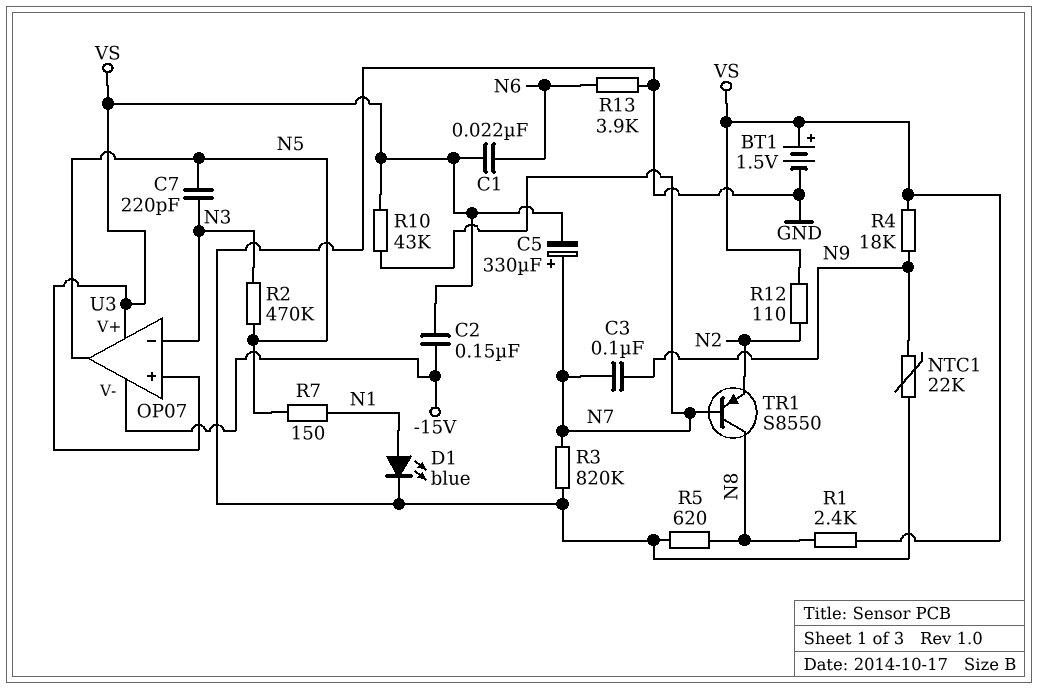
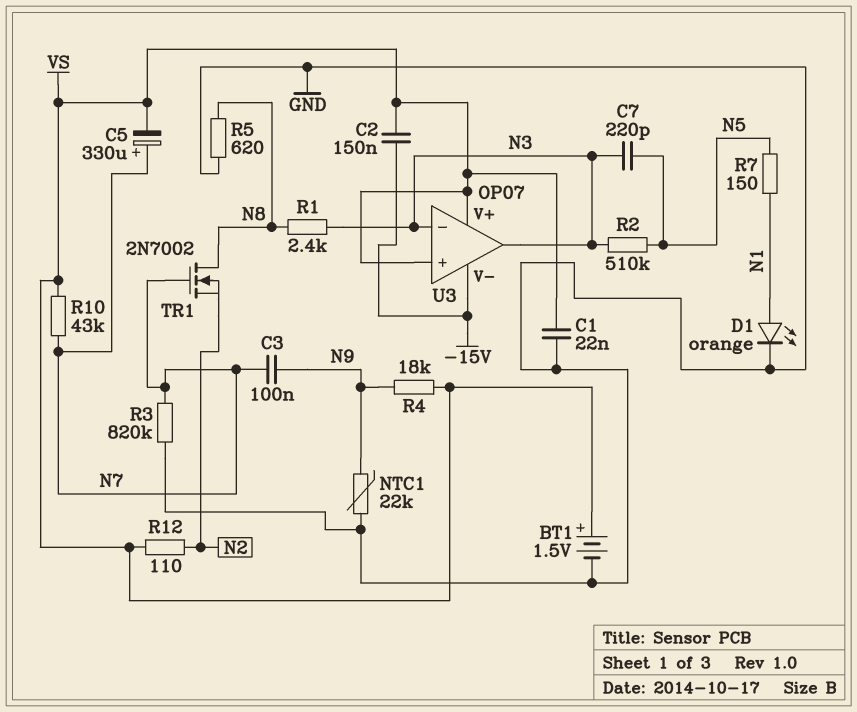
C1: 22nF (N6, VS) -> 22nF (GND, VS)
D1: LED blue (A N1, K GND) -> LED orange (A N1, K GND)
R1: 2.4k (N8, VS) -> 2.4k (N3, N8)
R2: 470k (N3, N5) -> 510k (N3, N5)
R13: 3.9k (GND, N6) -> none
TR1: PNP S8550 (B N7, C N8, E N2) -> NMOS 2N7002 (G N7, D N8, S N2)
U3 pin out: N5 -> N3

